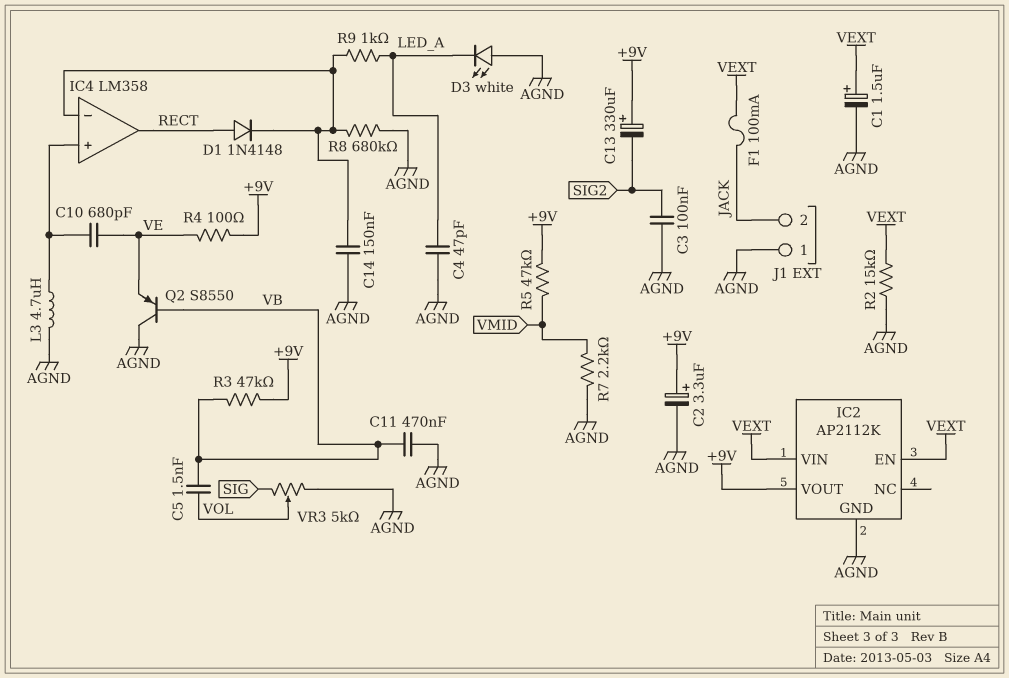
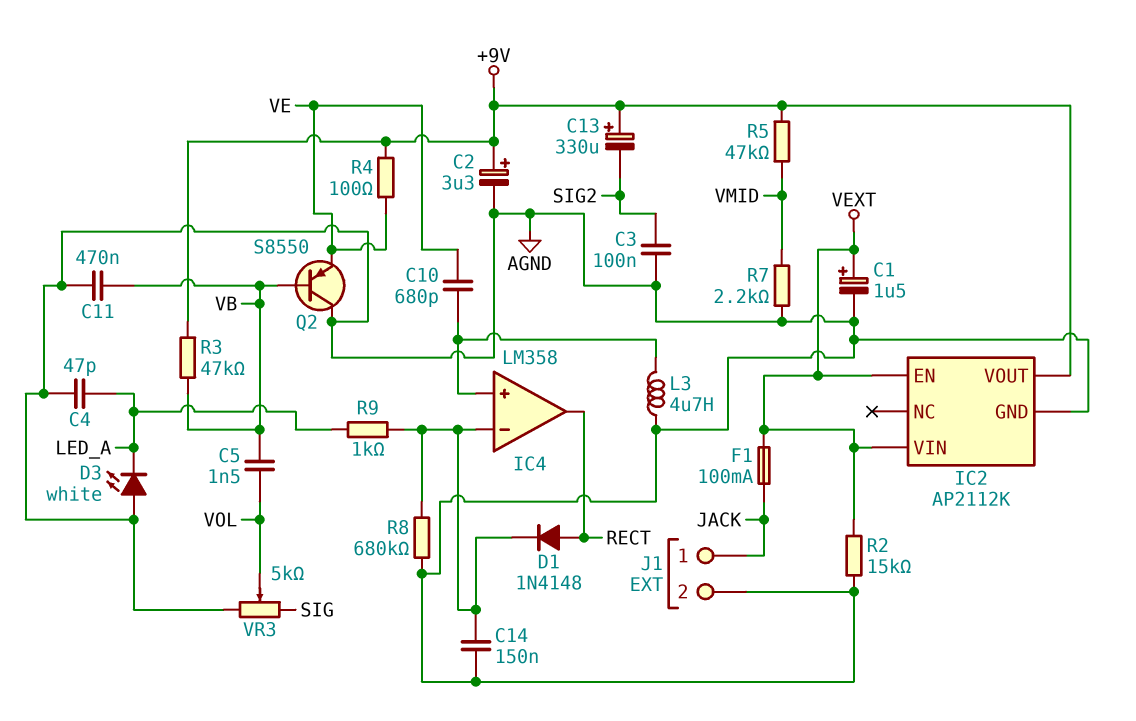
J1 pin 1: AGND -> JACK
J1 pin 2: JACK -> AGND

